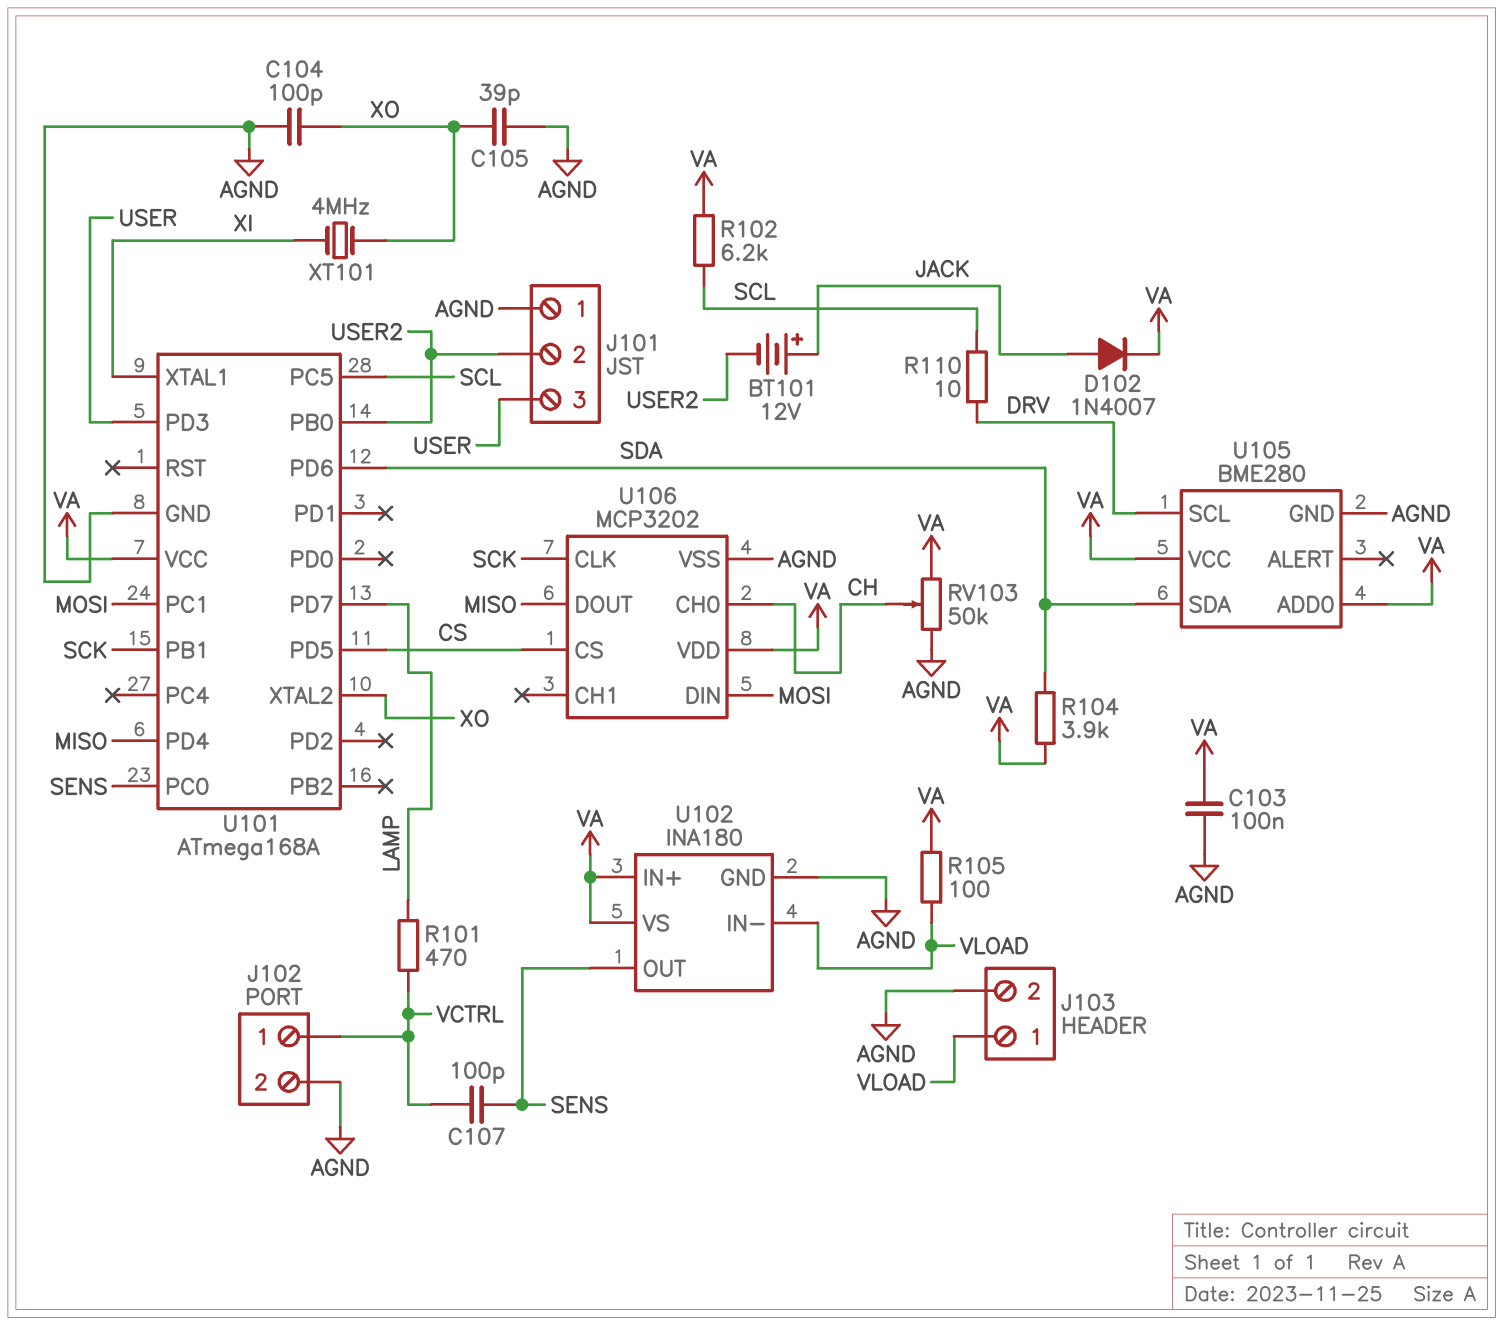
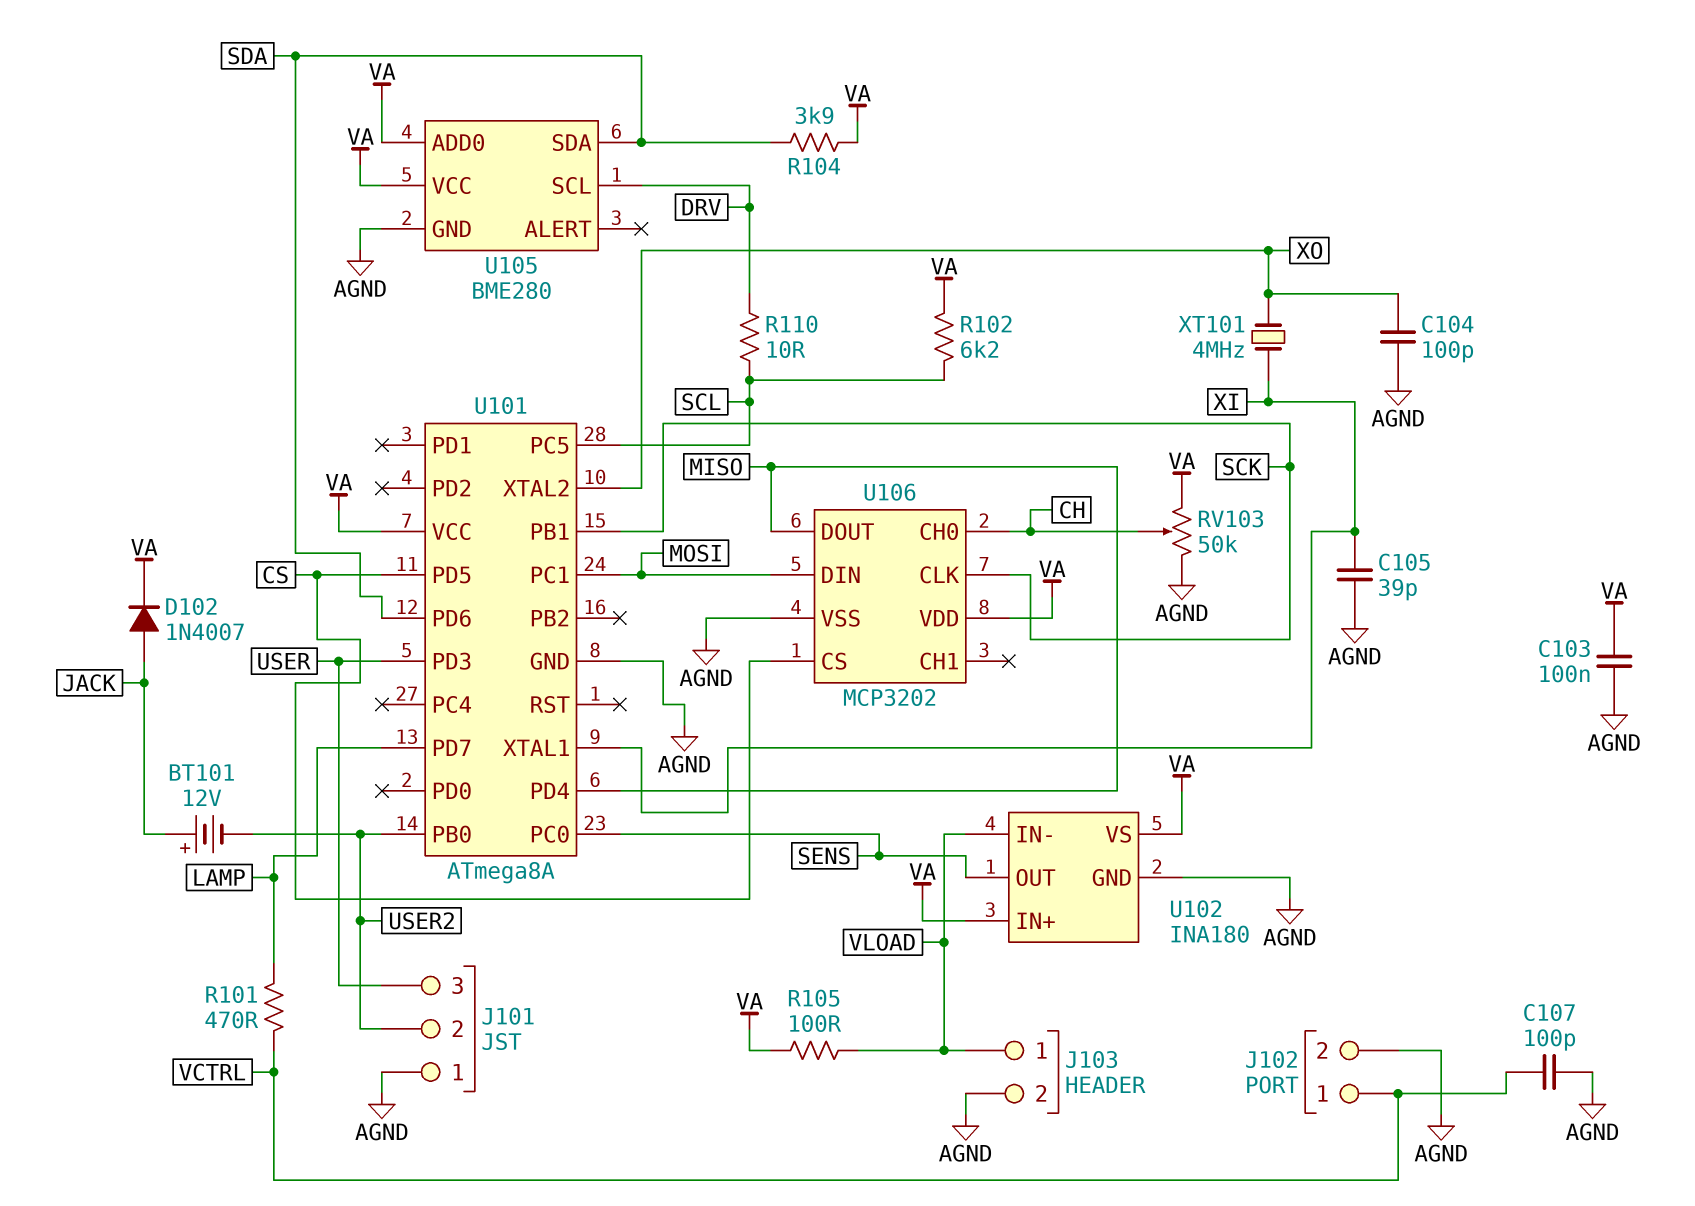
C105: 39pF (AGND, XO) -> 39pF (AGND, XI)
C107: 100pF (SENS, VCTRL) -> 100pF (AGND, VCTRL)
U101: ATmega168A -> ATmega8A

